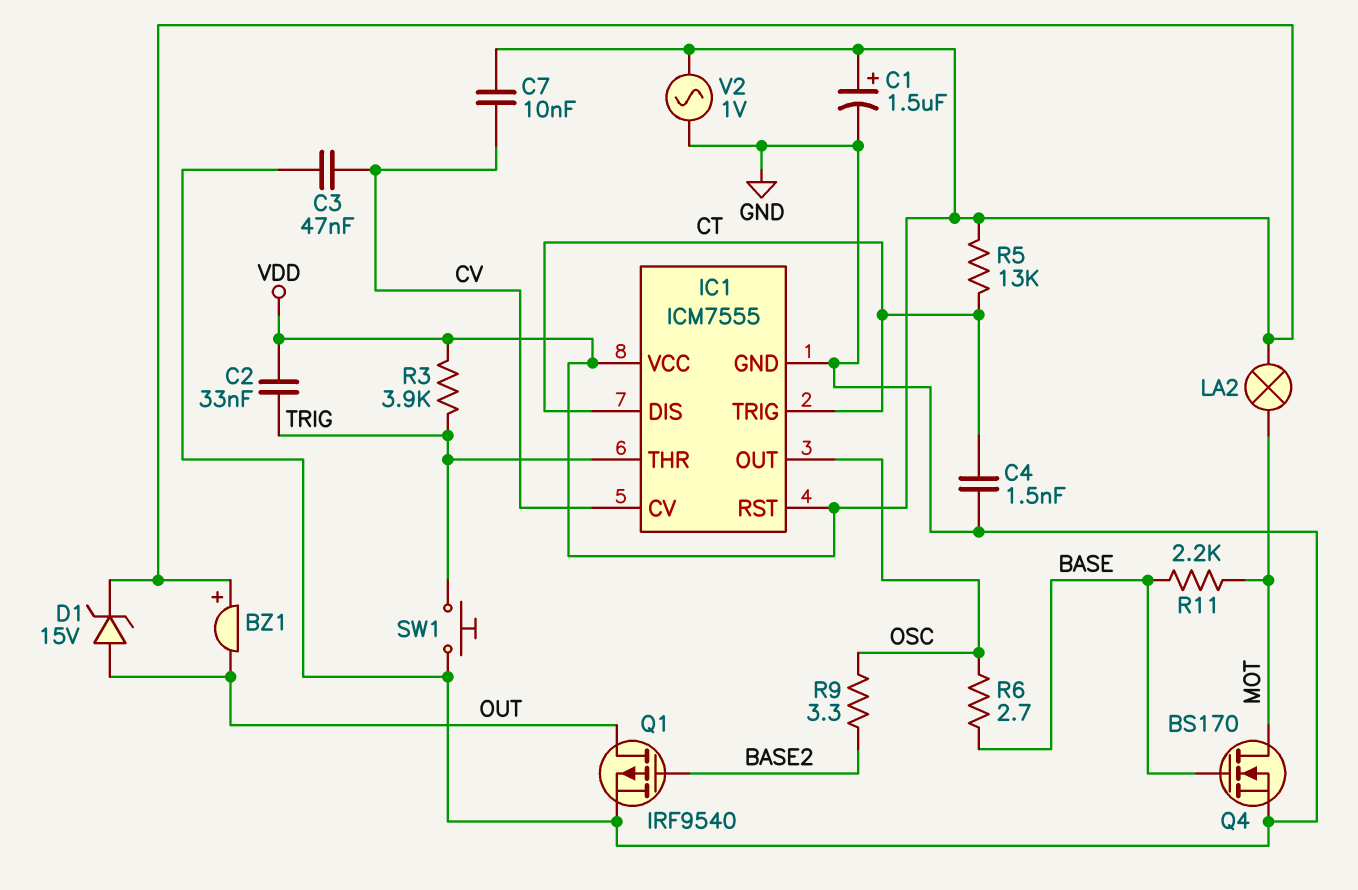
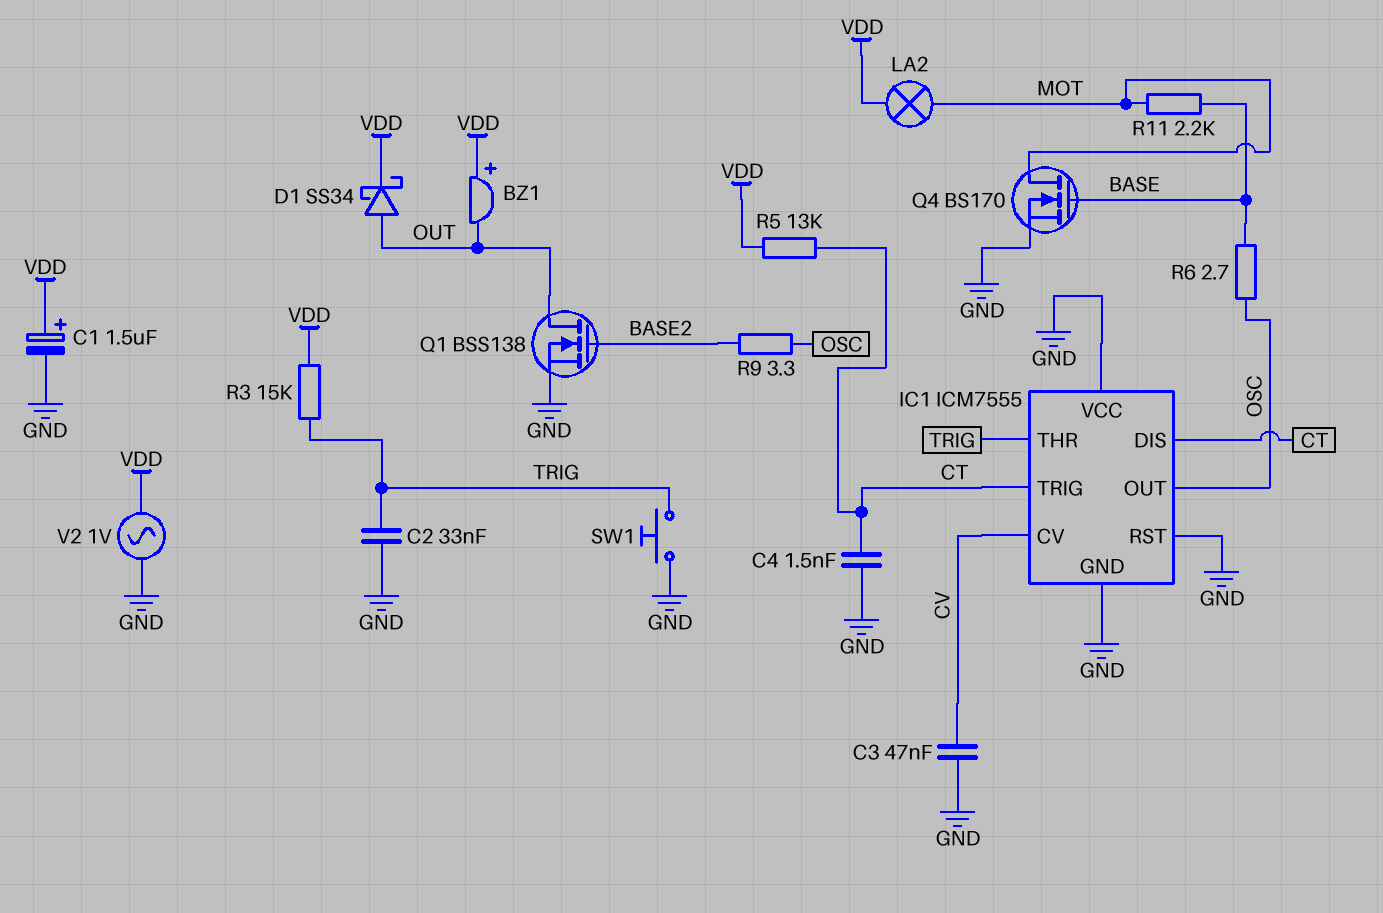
C2: 33nF (TRIG, VDD) -> 33nF (GND, TRIG)
C7: 10nF (CV, VDD) -> none
D1: zener 15V (A OUT, K VDD) -> schottky SS34 (A OUT, K VDD)
IC1 pin RST: VDD -> GND
IC1 pin VCC: VDD -> GND
Q1: PMOS IRF9540 (G BASE2, D OUT, S GND) -> NMOS BSS138 (G BASE2, D OUT, S GND)
R3: 3.9k (TRIG, VDD) -> 15k (TRIG, VDD)

